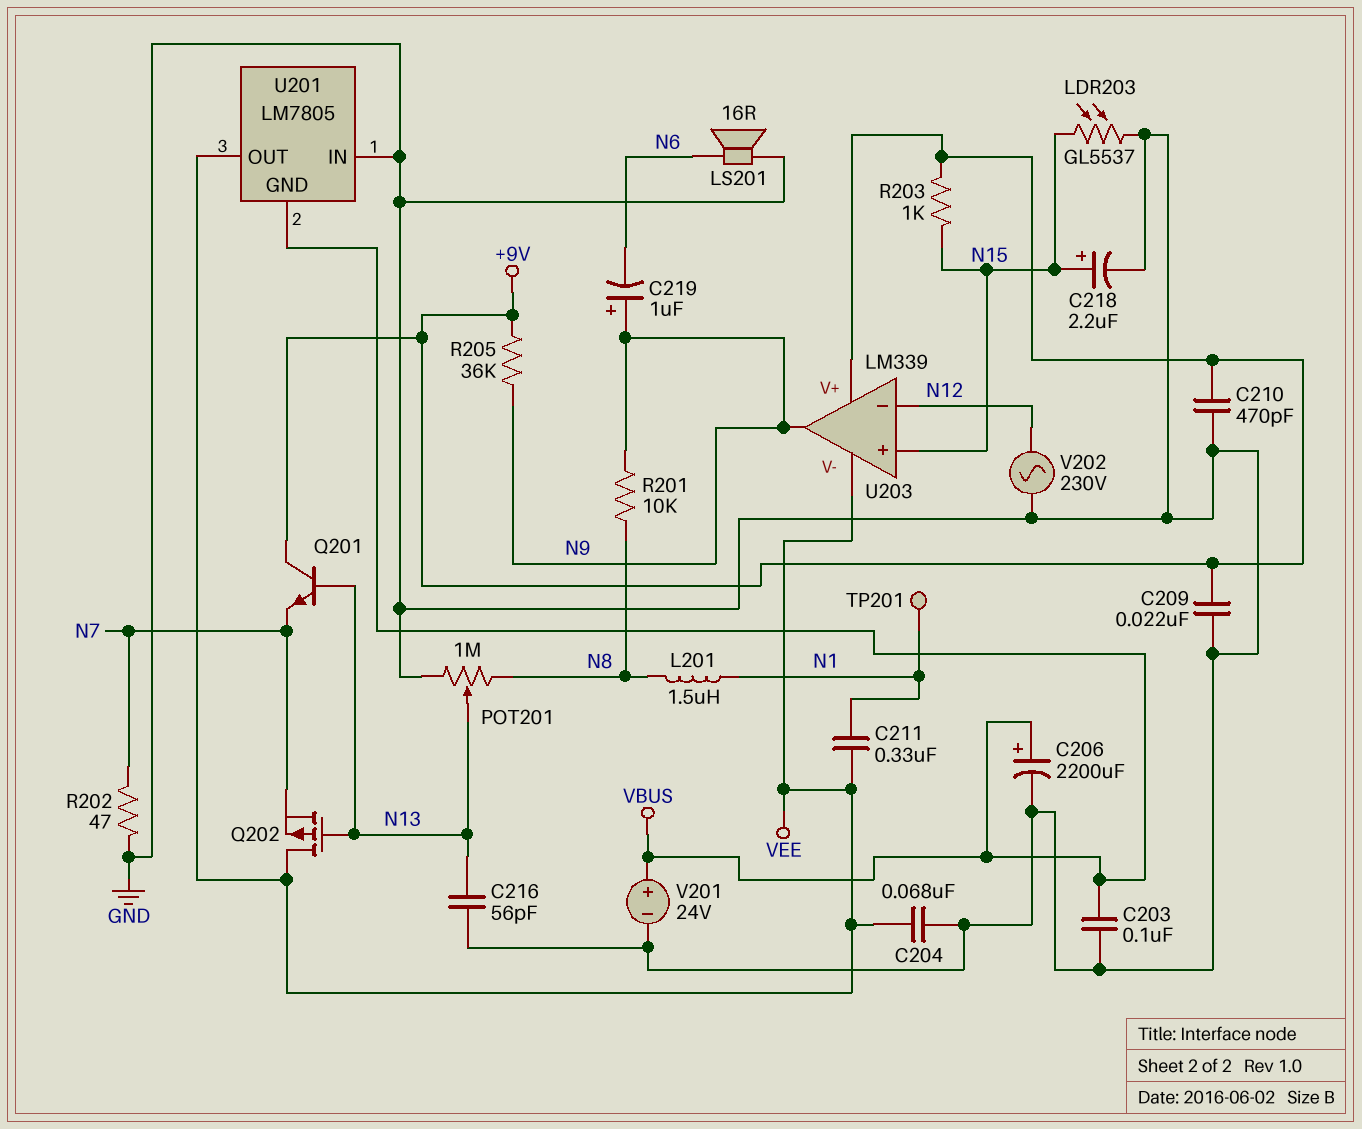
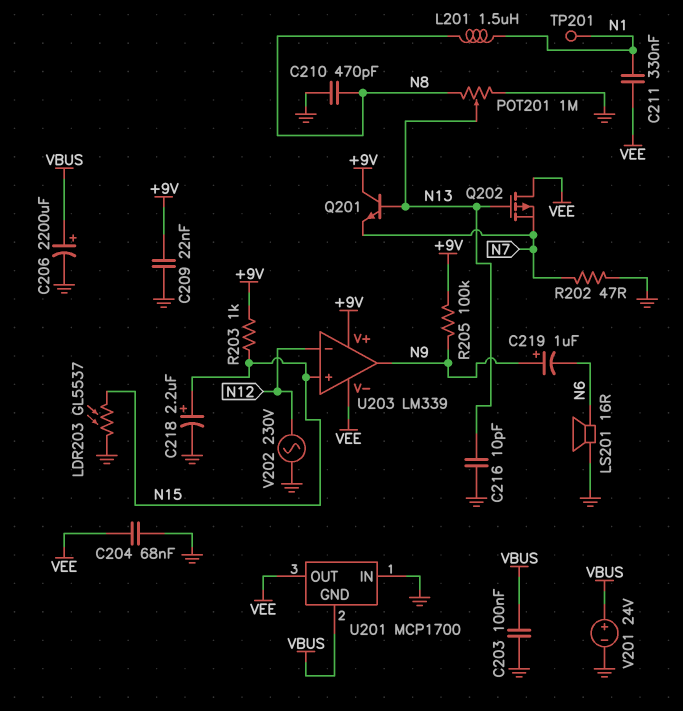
C210: 470pF (+9V, GND) -> 470pF (GND, N8)
C216: 56pF (GND, N13) -> 10pF (GND, N13)
R201: 10k (N8, N9) -> none
R205: 36k (+9V, N9) -> 100k (+9V, N9)
U201: LM7805 -> MCP1700

